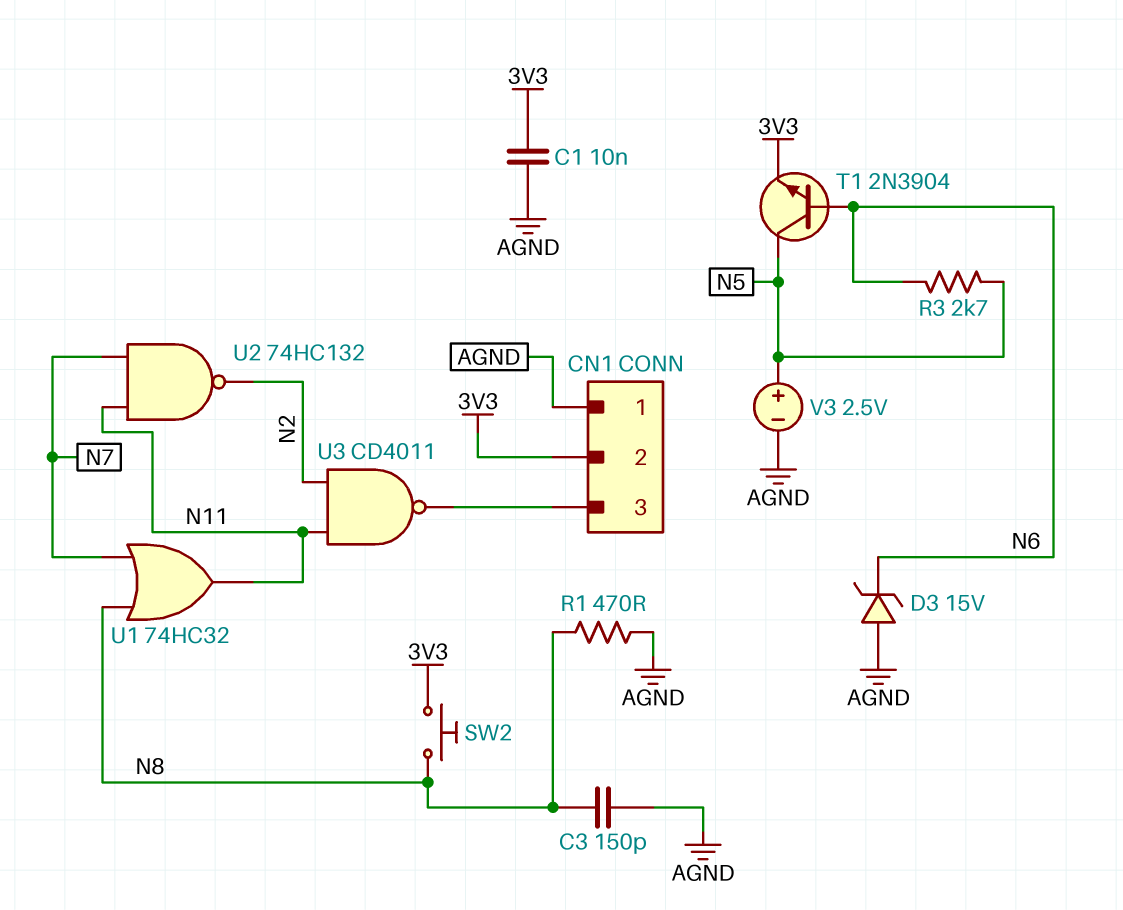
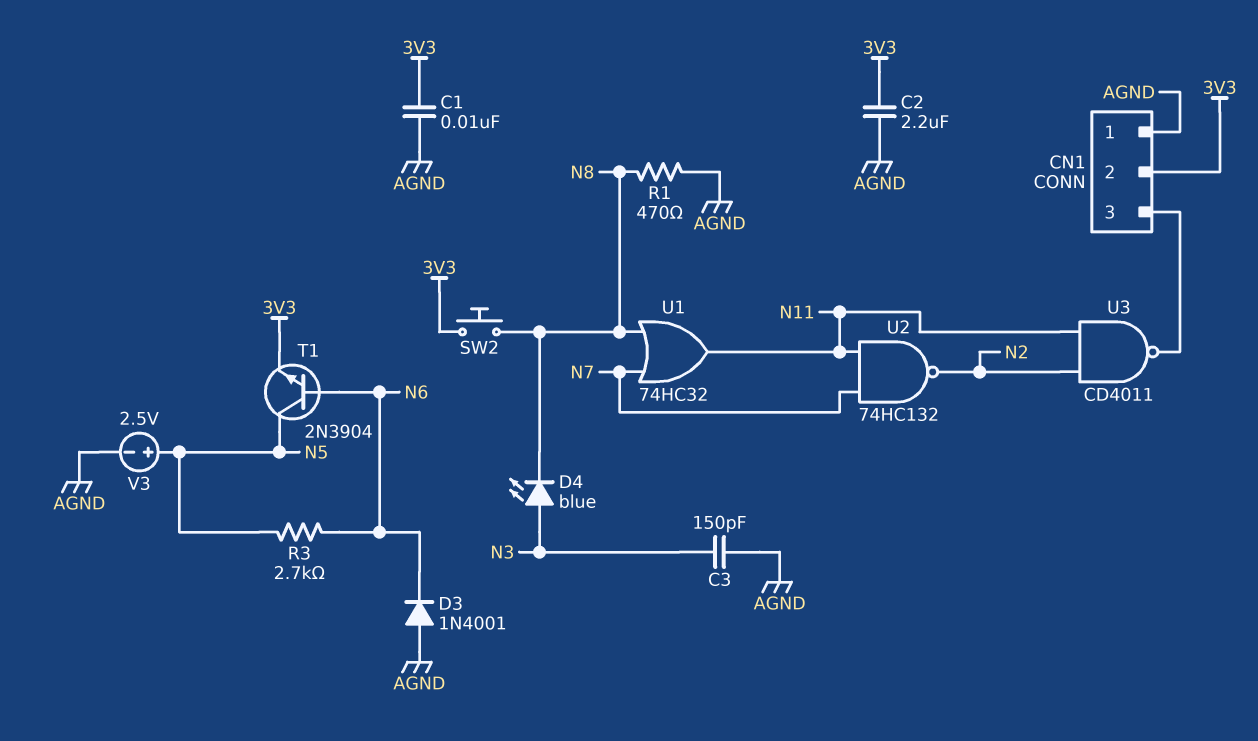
C2: none -> 2.2uF (3V3, AGND)
C3: 150pF (AGND, N8) -> 150pF (AGND, N3)
D3: zener 15V (A AGND, K N6) -> diode 1N4001 (A AGND, K N6)
D4: none -> LED blue (A N3, K N8)

